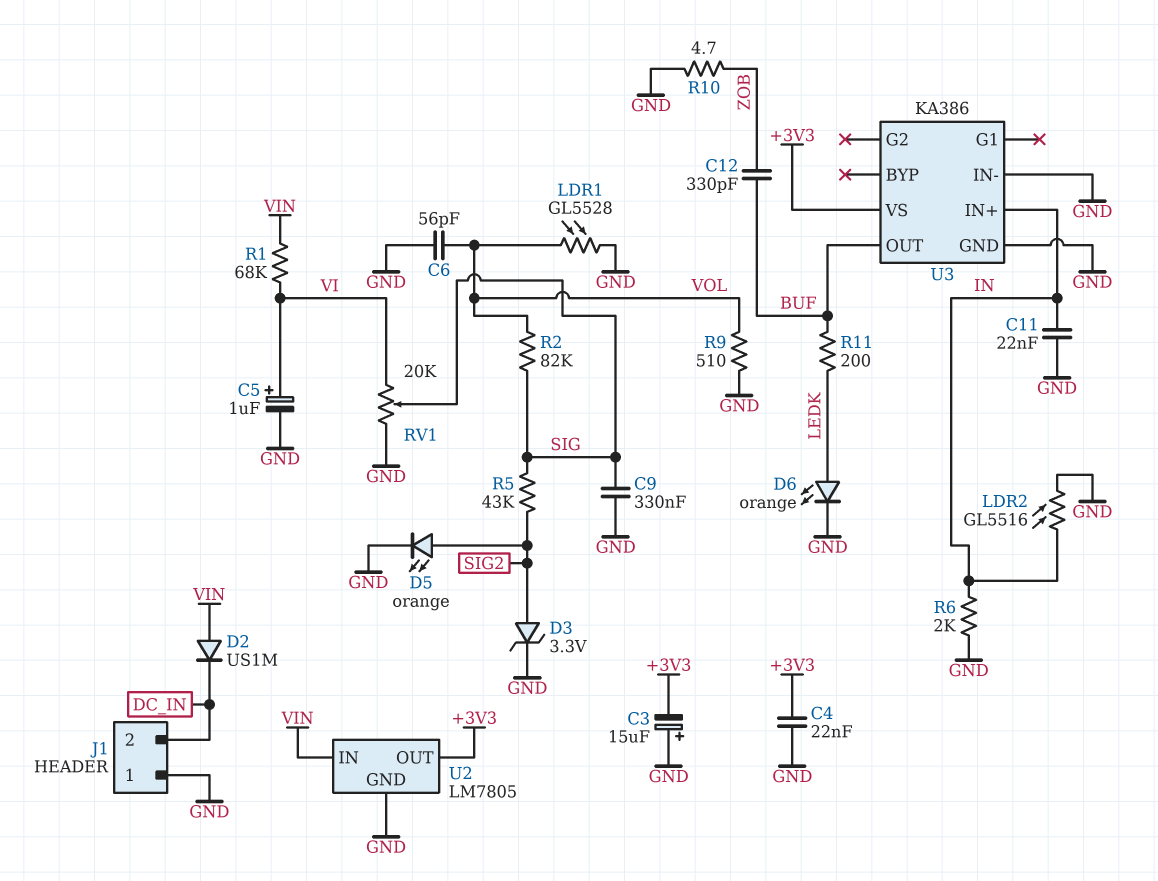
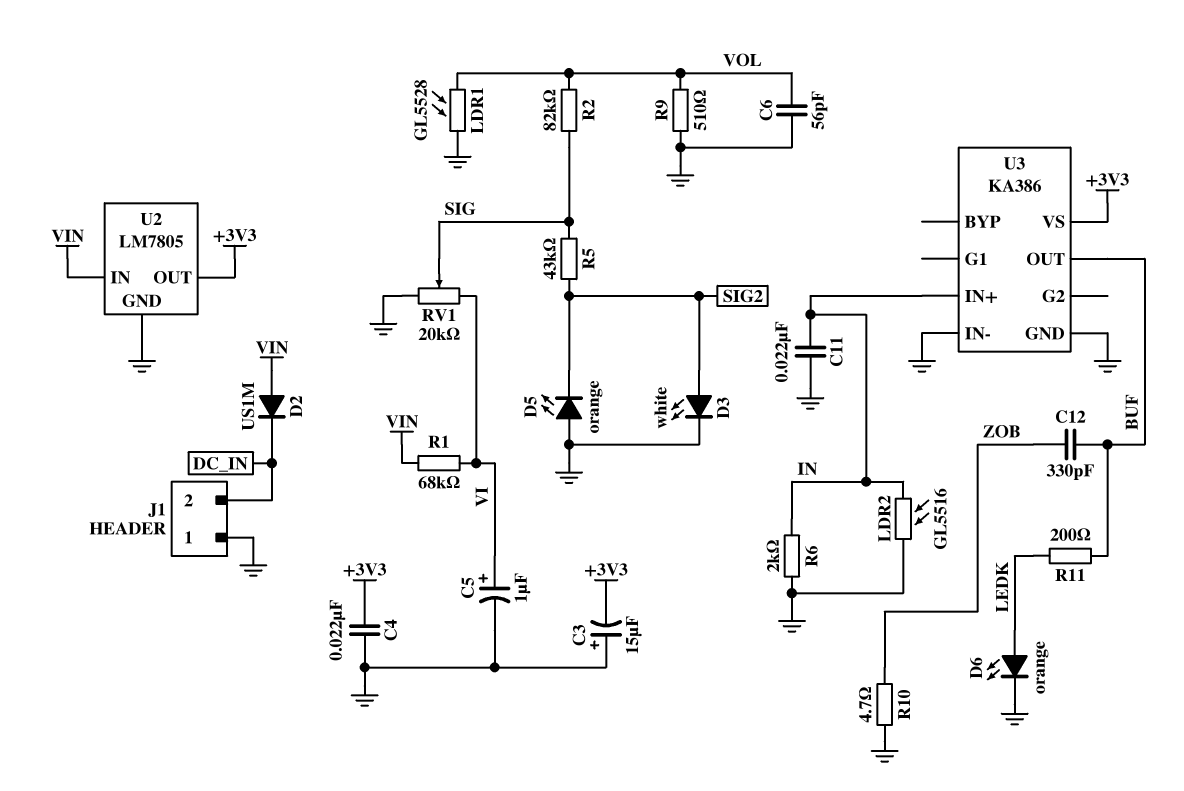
C9: 330nF (GND, SIG) -> none
D3: zener 3.3V (A SIG2, K GND) -> LED white (A SIG2, K GND)
D5: LED orange (A SIG2, K GND) -> LED orange (A GND, K SIG2)

